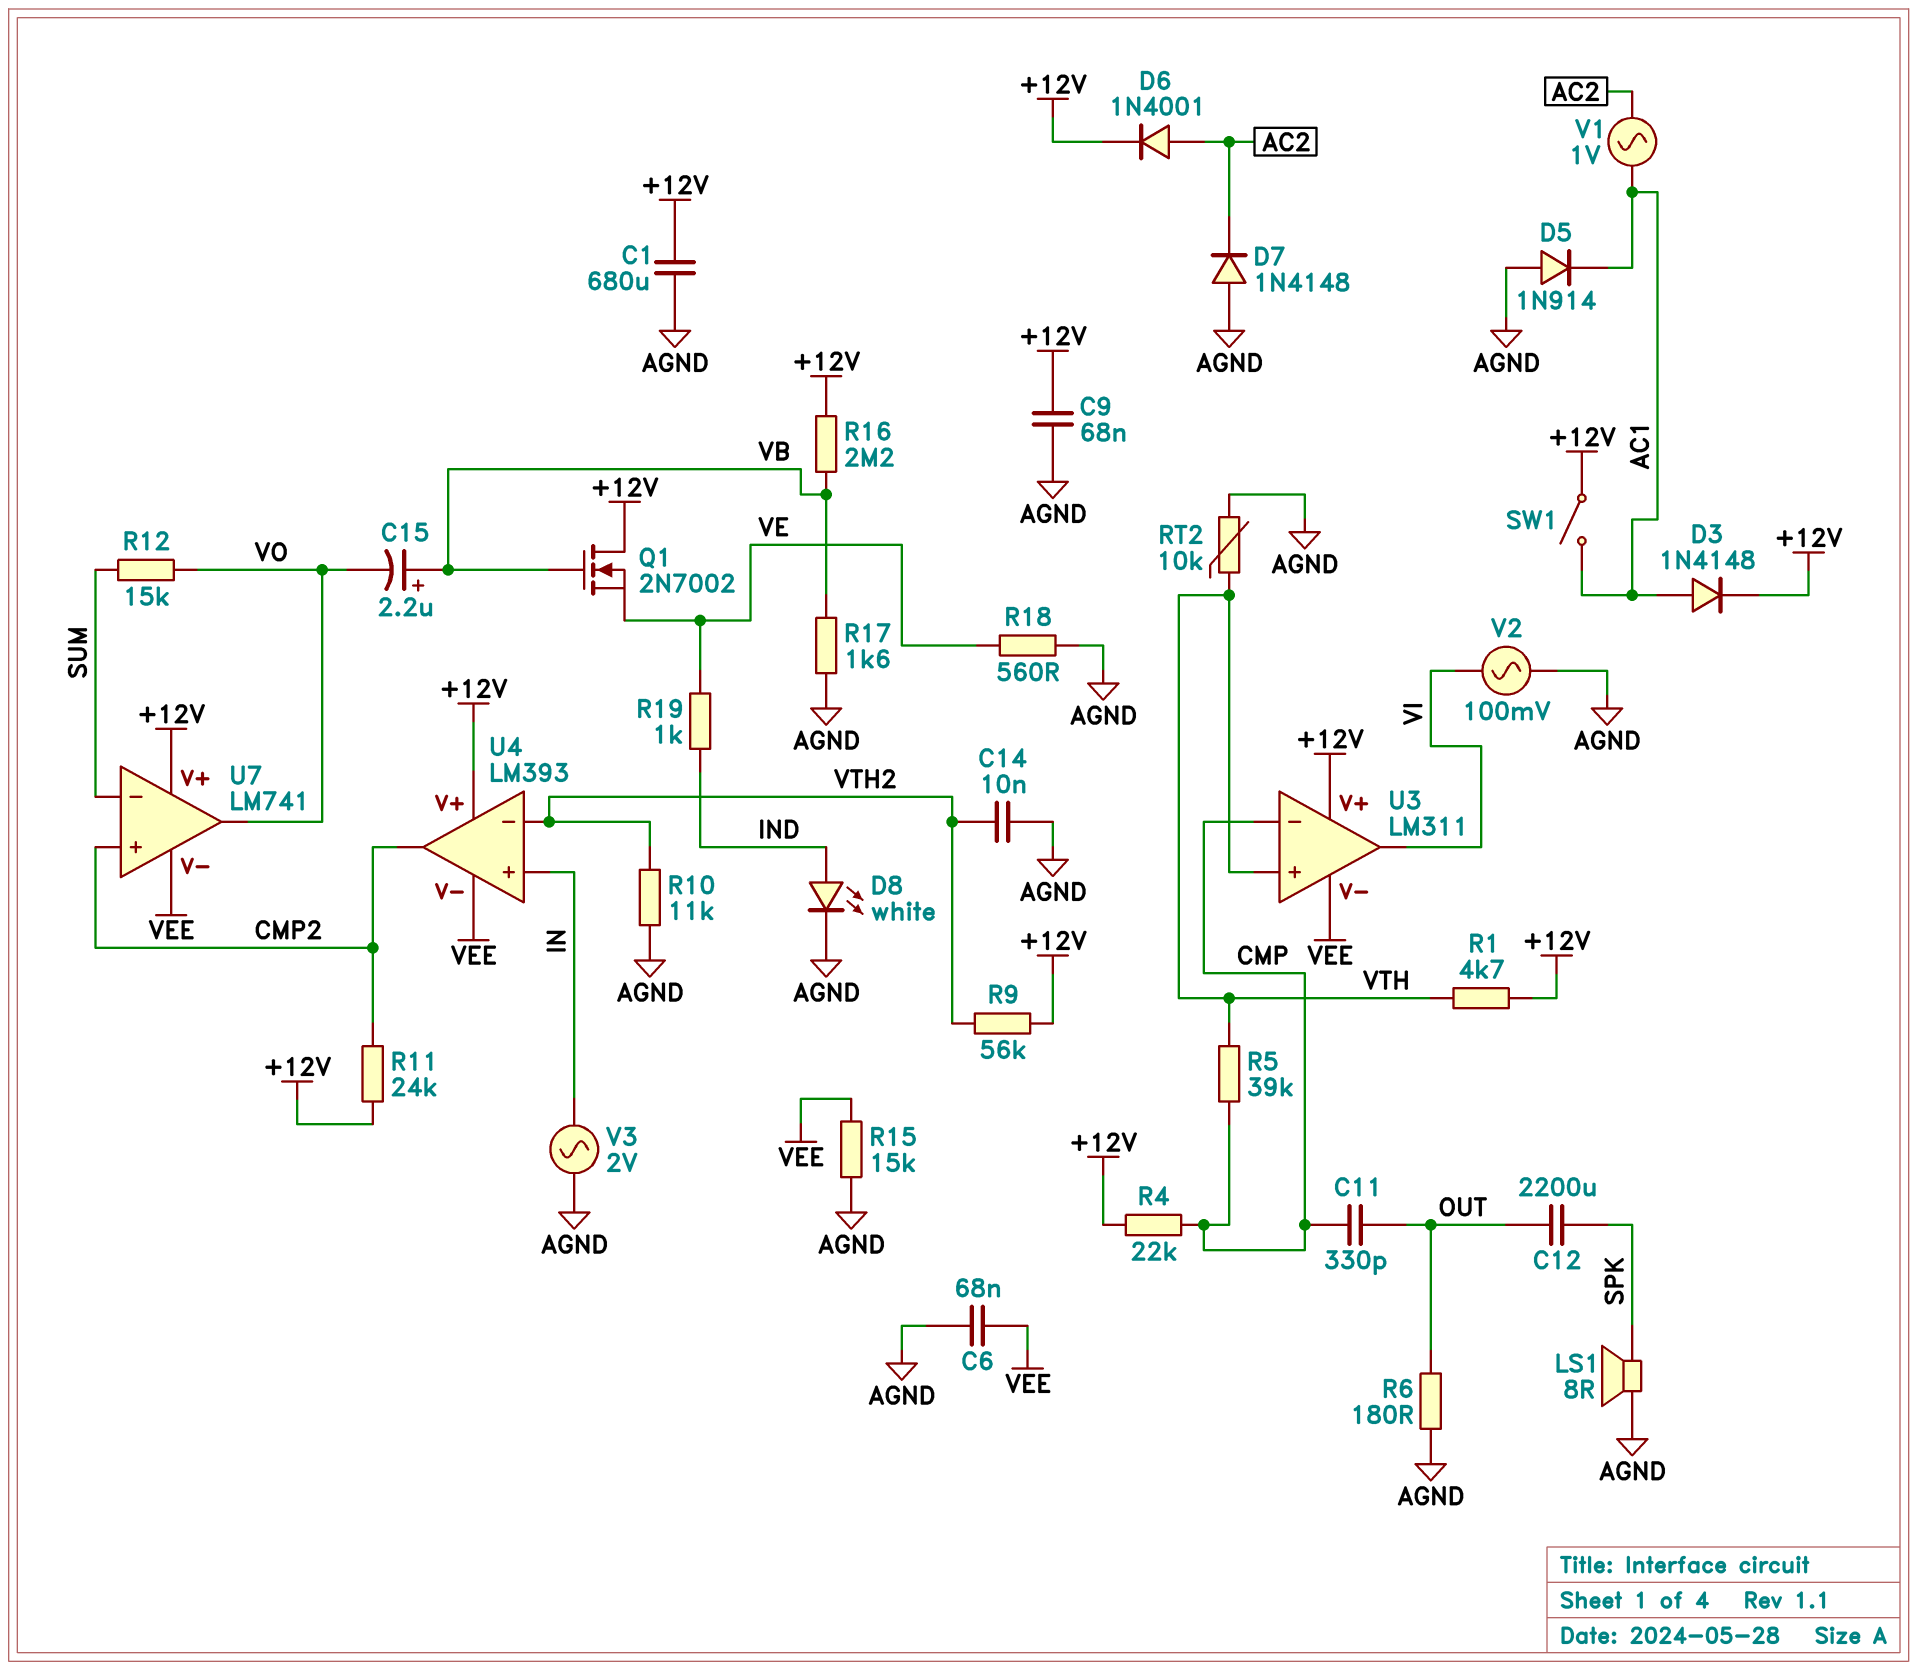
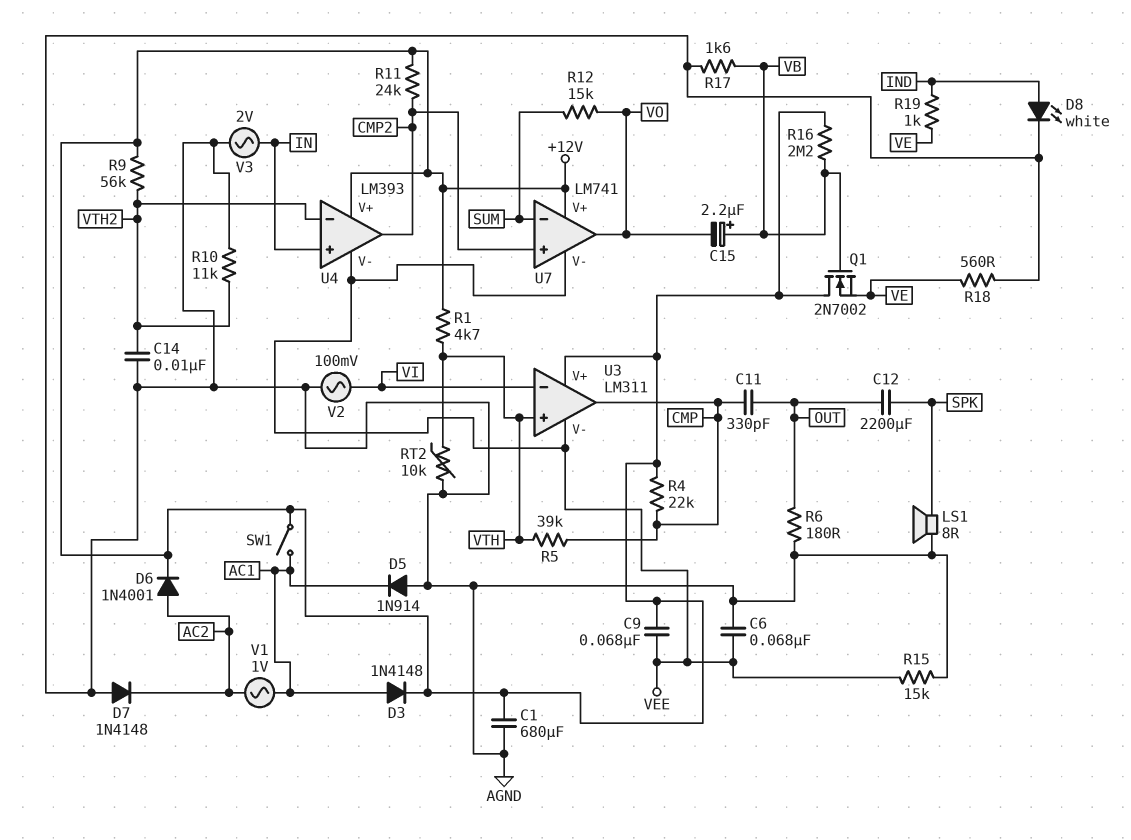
C9: 68nF (+12V, AGND) -> 68nF (+12V, VEE)
U3 pin in-: CMP -> VI
U3 pin out: VI -> CMP

